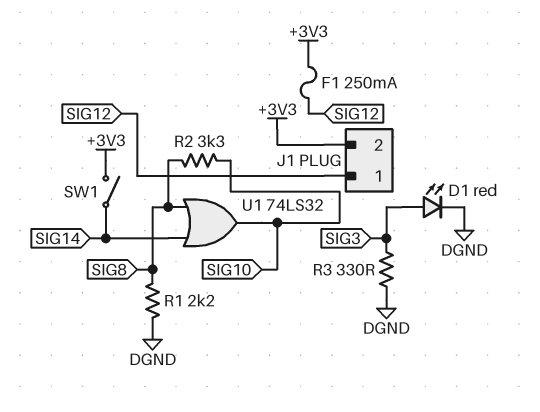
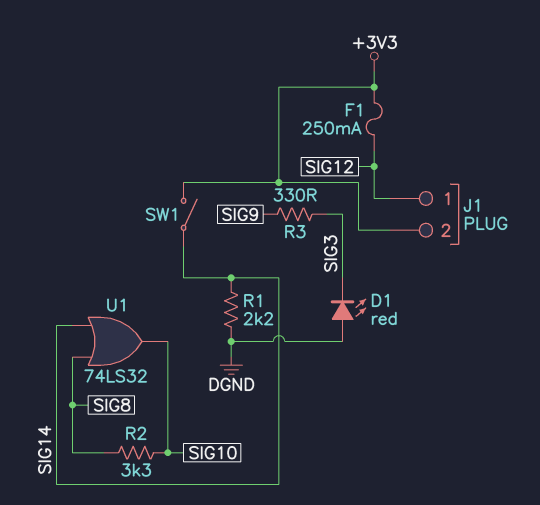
D1: LED red (A SIG3, K DGND) -> LED red (A DGND, K SIG3)
R1: 2.2k (DGND, SIG8) -> 2.2k (DGND, SIG14)
R3: 330 (DGND, SIG3) -> 330 (SIG3, SIG9)

